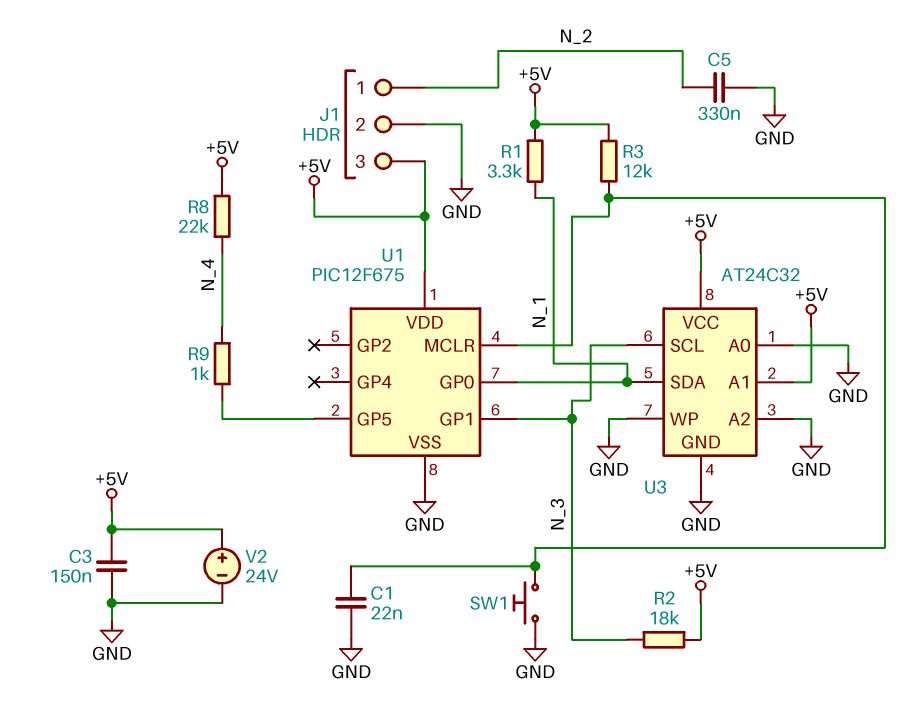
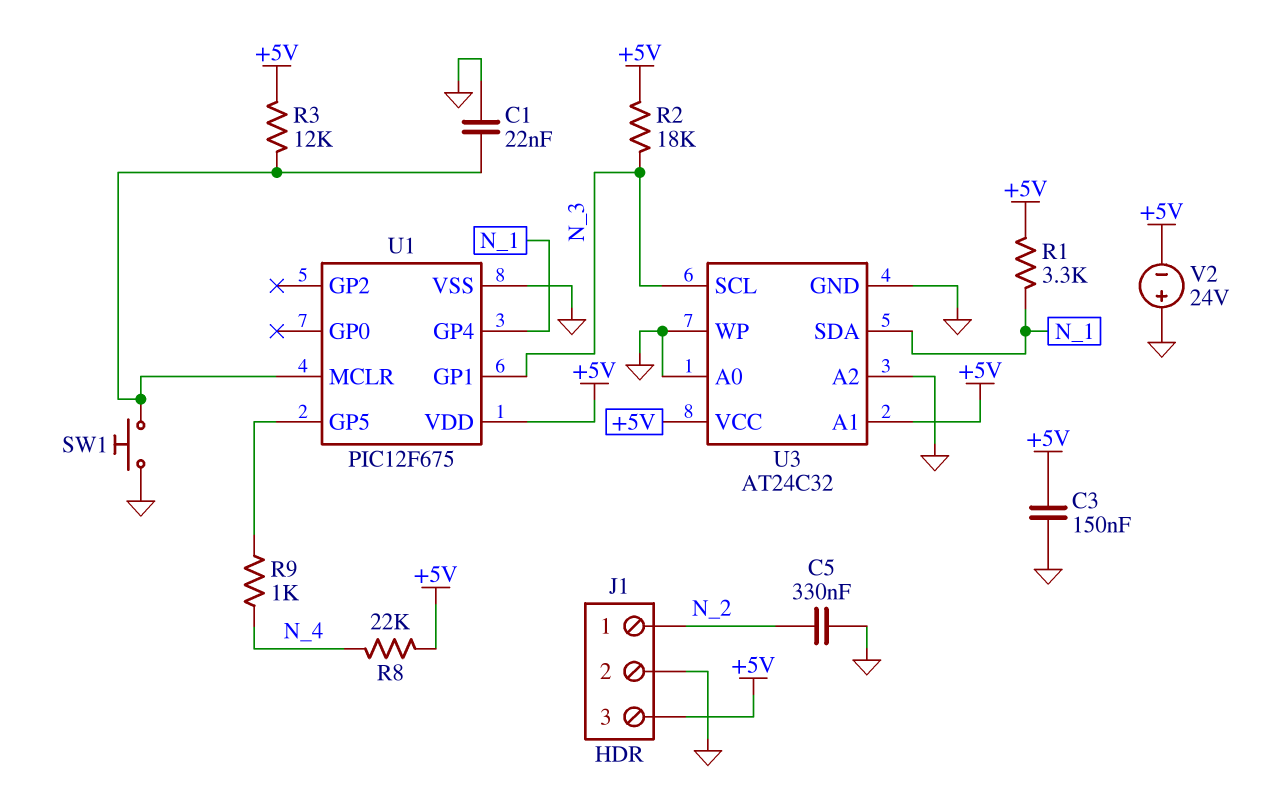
U1 pin GP0: N_1 -> none
U1 pin GP4: none -> N_1
V2: 24V (plus +5V, minus GND) -> 24V (plus GND, minus +5V)

